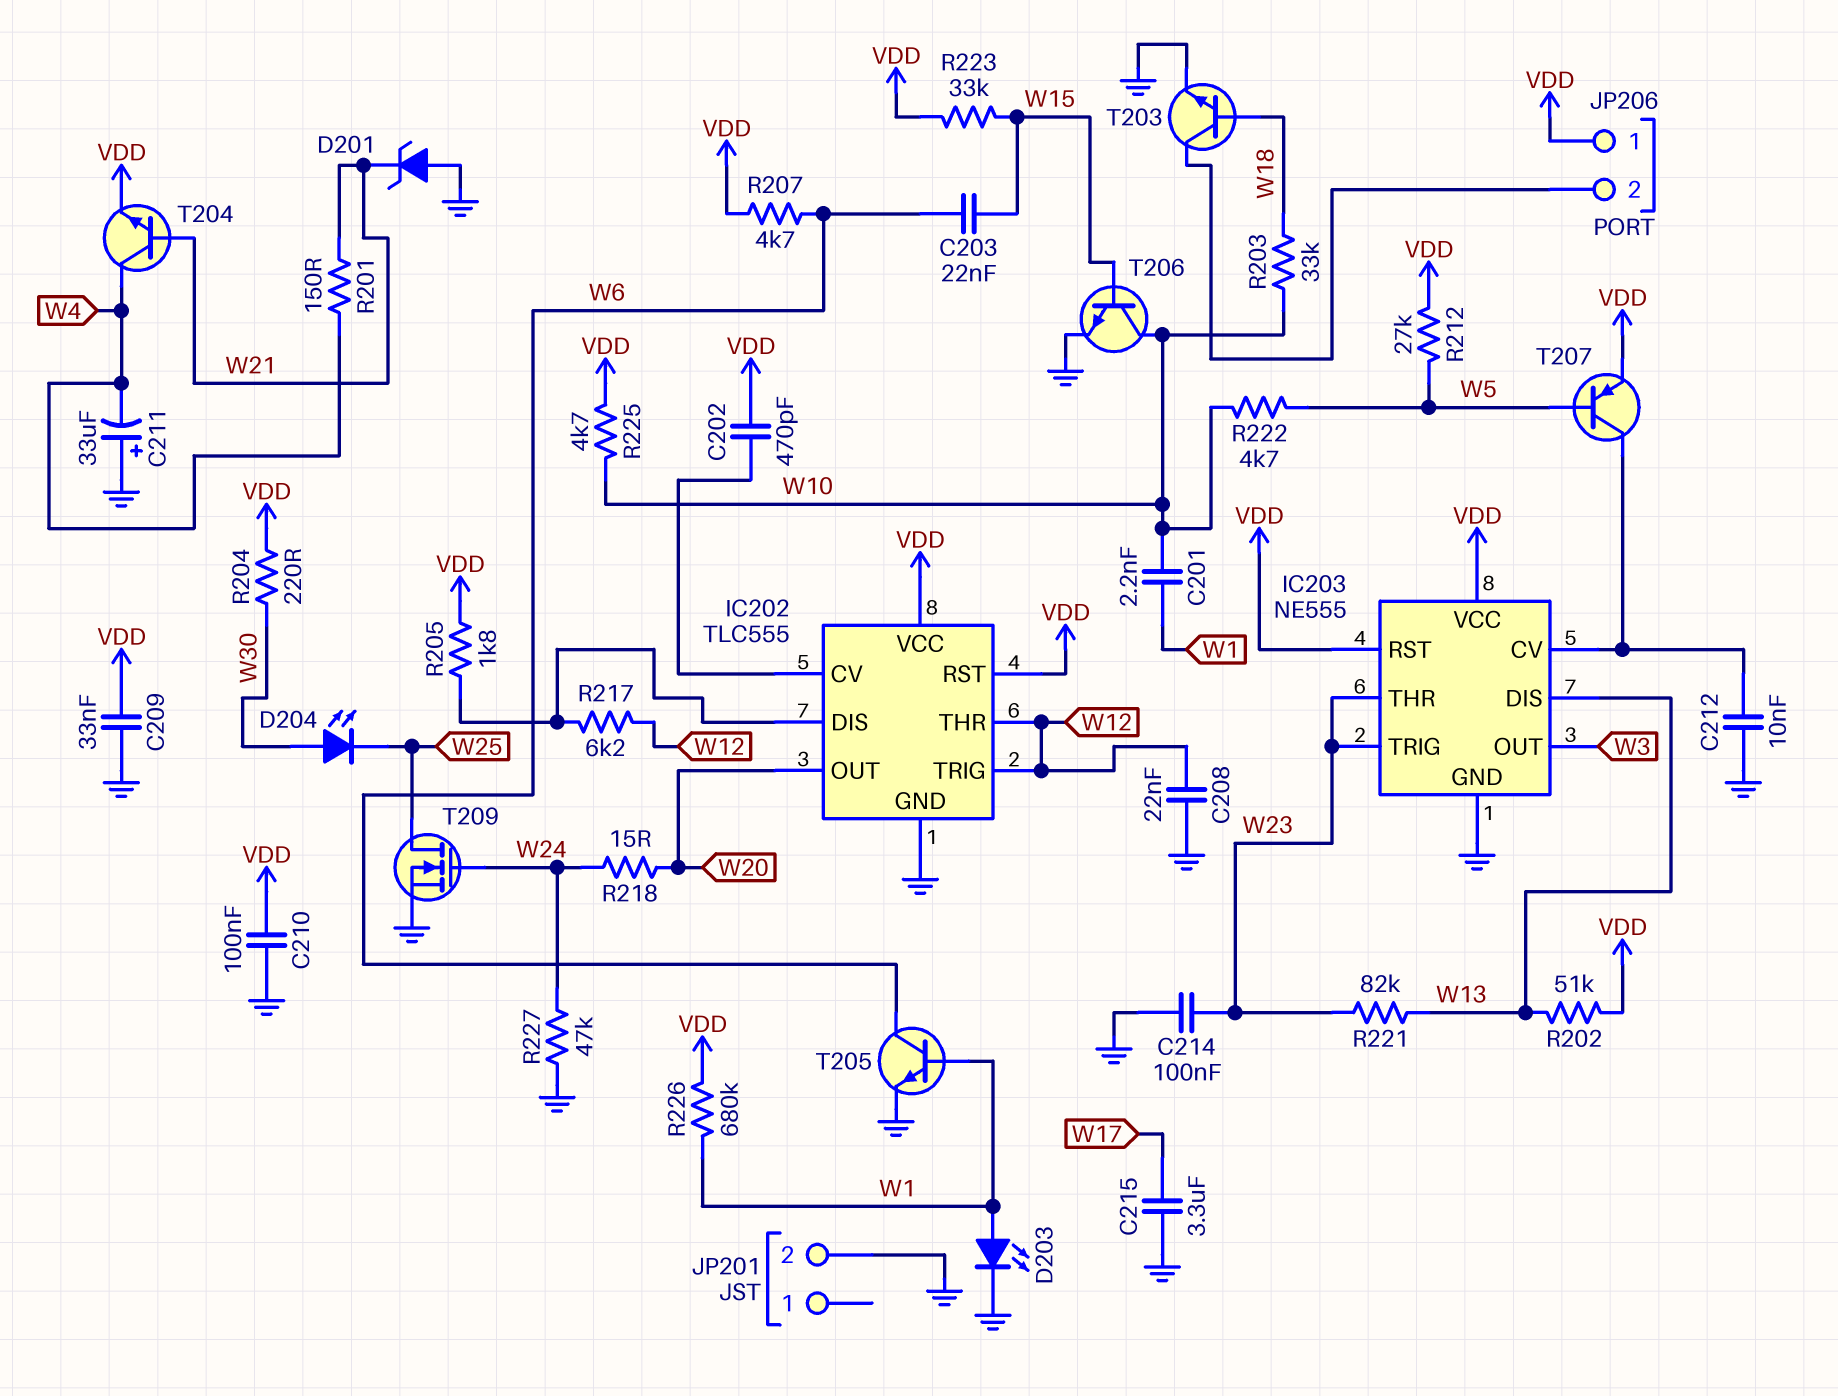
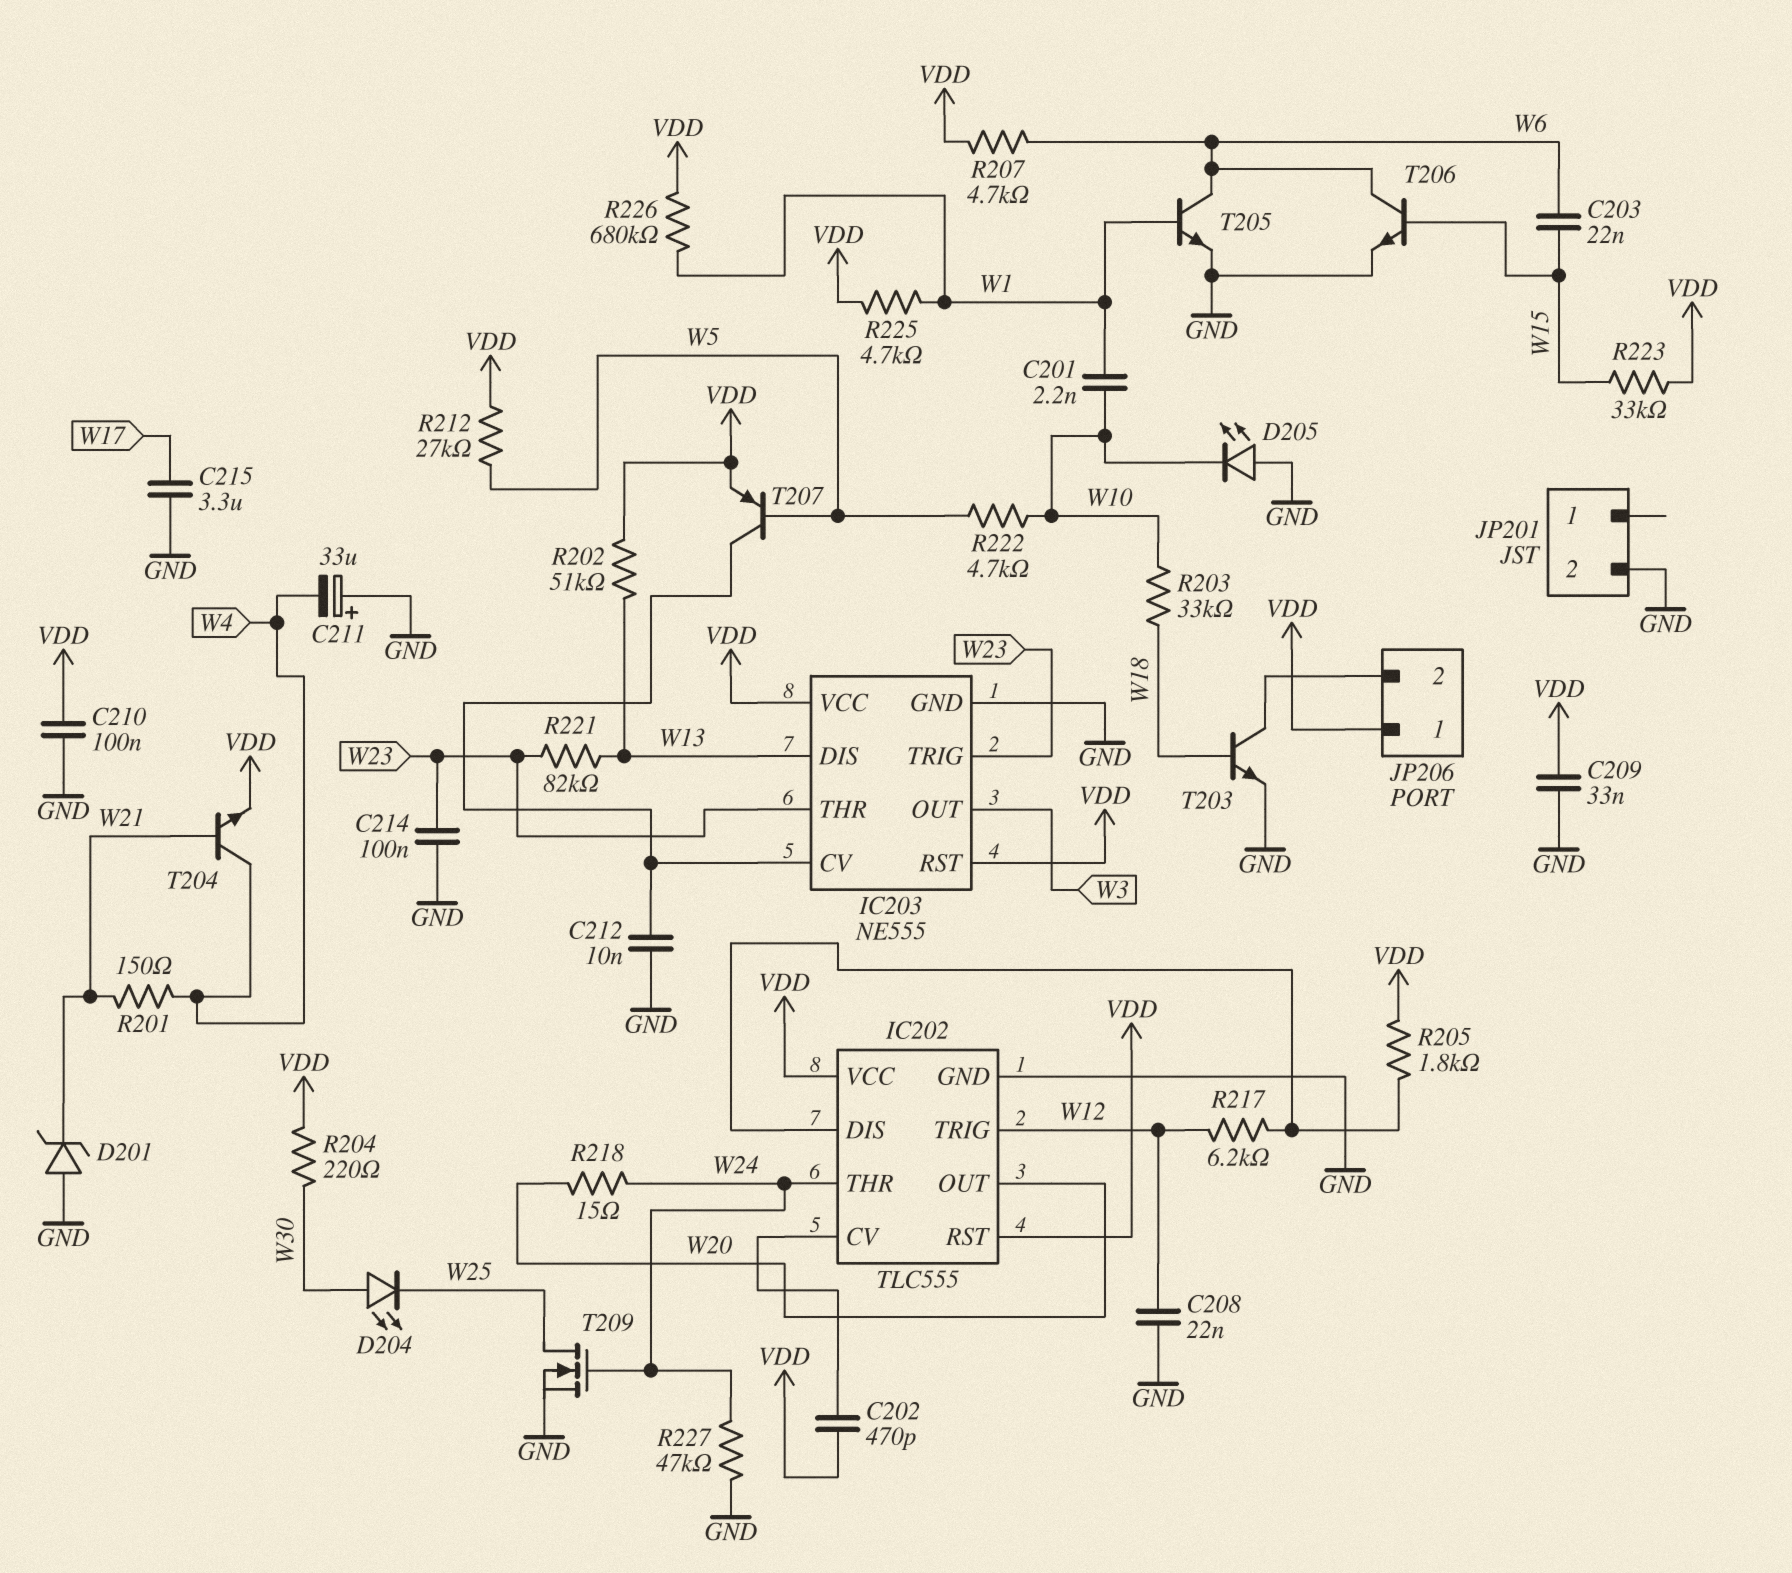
D203: LED (A W1, K GND) -> none
D205: none -> LED (A GND, K W10)
IC202 pin THR: W12 -> W24
R225: 4.7k (VDD, W10) -> 4.7k (VDD, W1)
T206: NPN (B W15, C W10, E GND) -> NPN (B W15, C W6, E GND)

